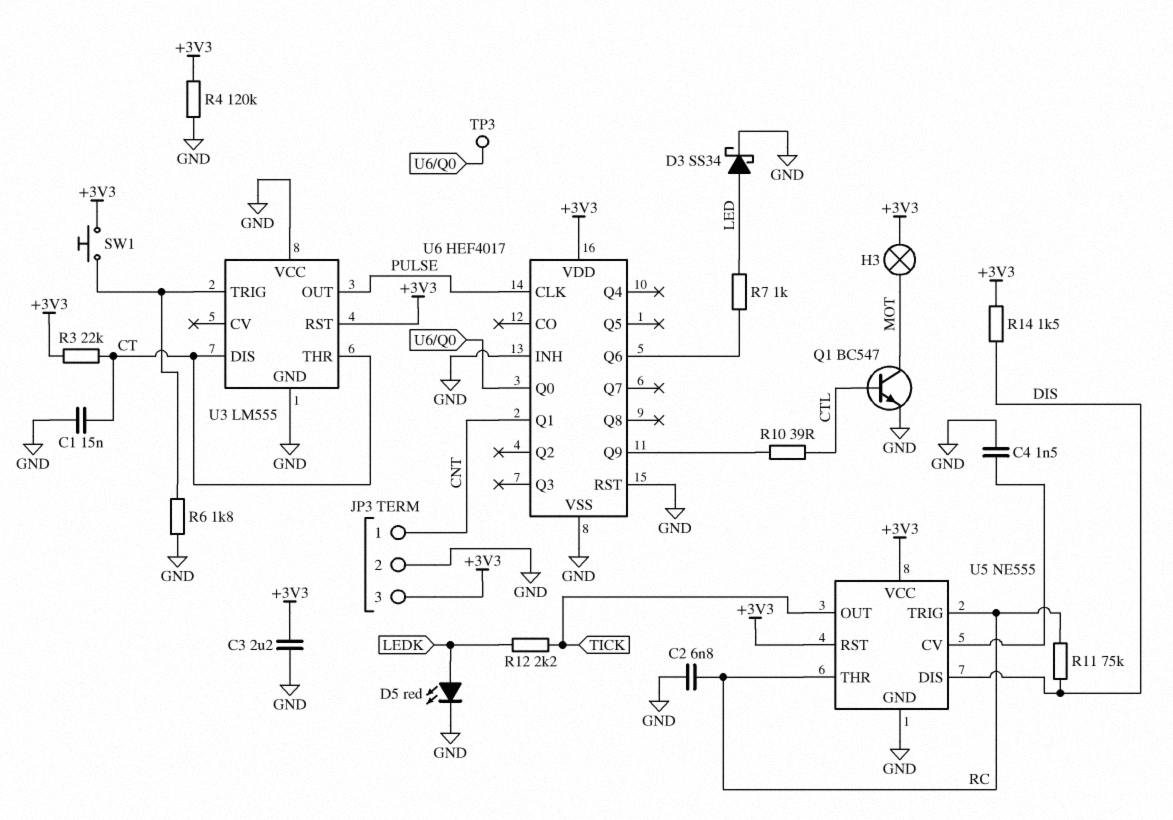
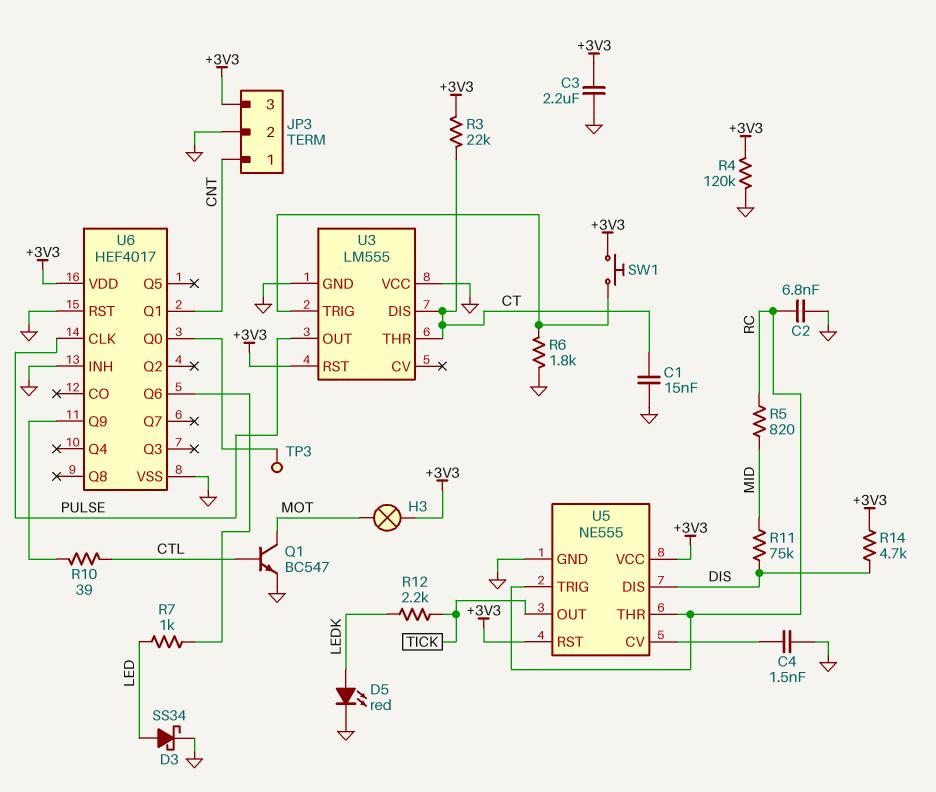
R5: none -> 820 (MID, RC)
R11: 75k (DIS, RC) -> 75k (DIS, MID)
R14: 1.5k (+3V3, DIS) -> 4.7k (+3V3, DIS)

